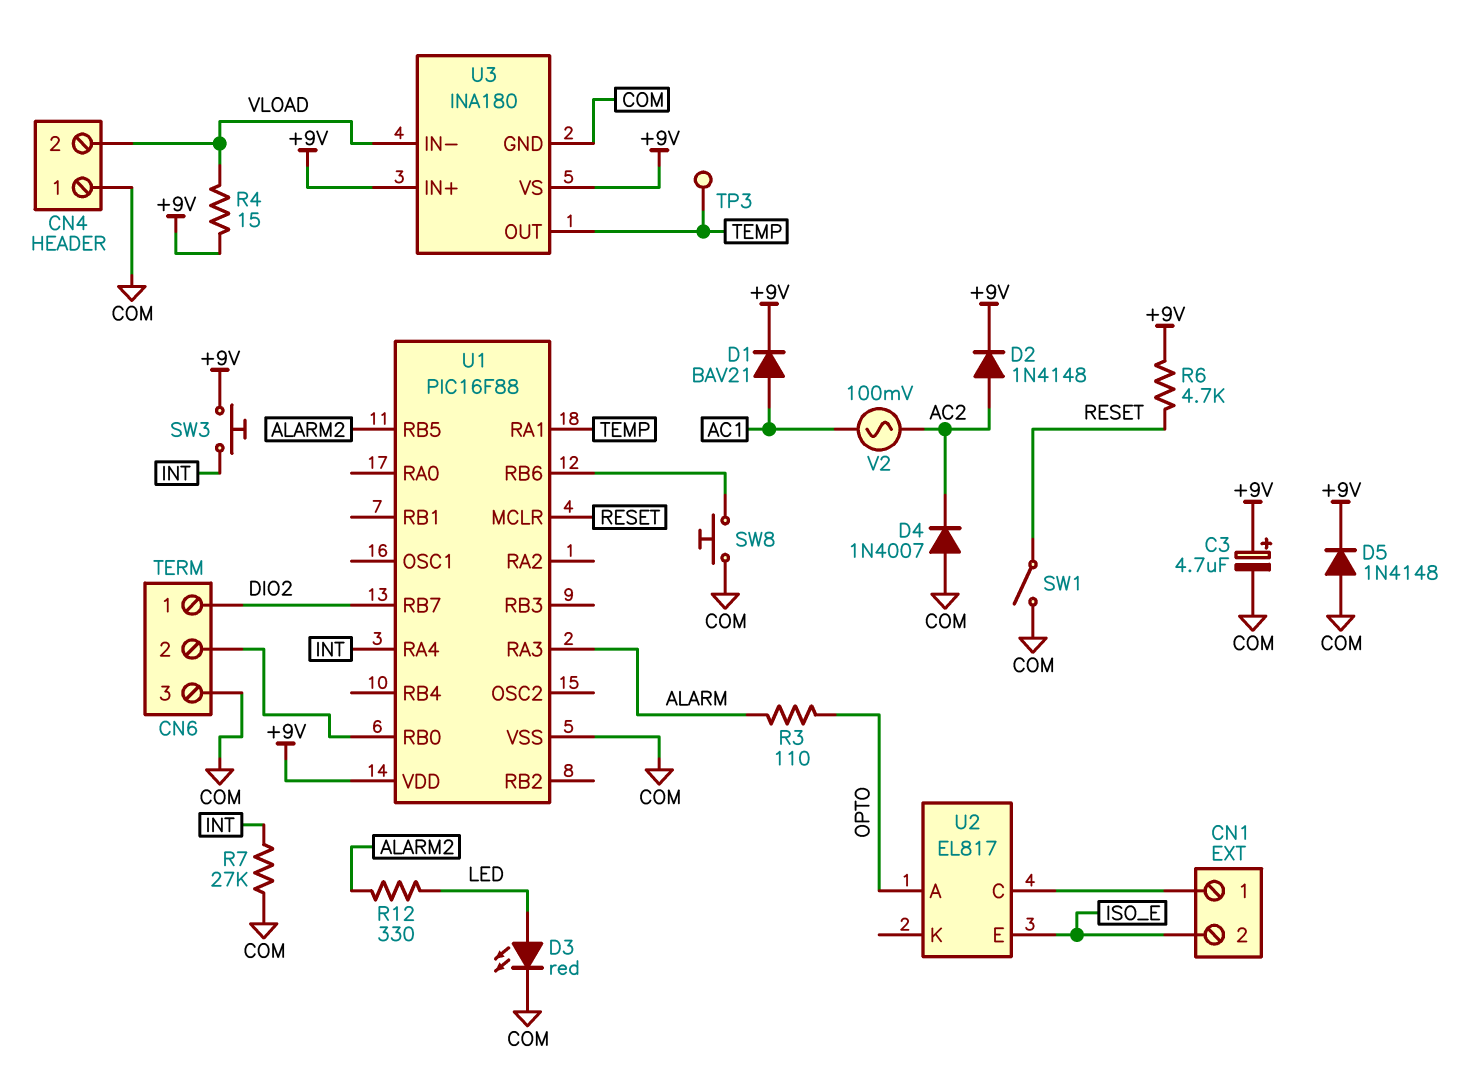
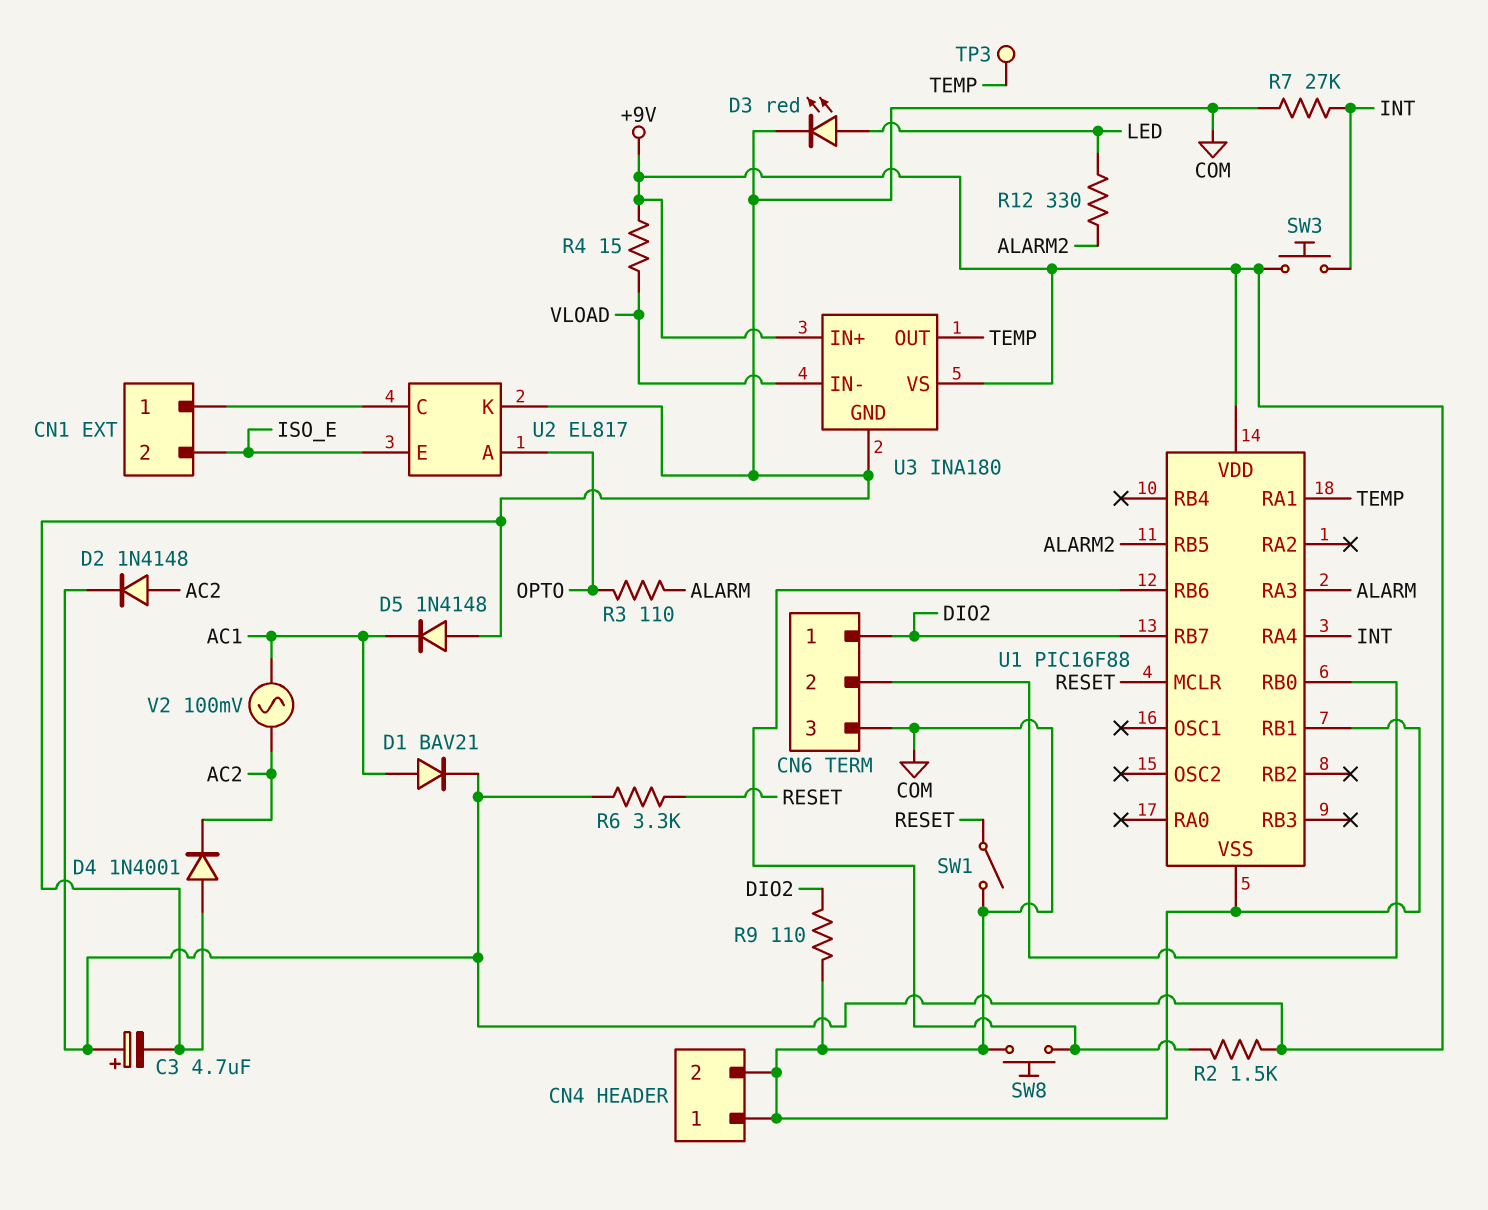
CN4 pin 2: VLOAD -> COM
D4: diode 1N4007 (A COM, K AC2) -> diode 1N4001 (A COM, K AC2)
D5: diode 1N4148 (A COM, K +9V) -> diode 1N4148 (A COM, K AC1)
R2: none -> 1.5k (+9V, U1/RB6)
R6: 4.7k (+9V, RESET) -> 3.3k (+9V, RESET)
R9: none -> 110 (COM, DIO2)
U1 pin RB1: none -> COM
U2 pin K: none -> COM

